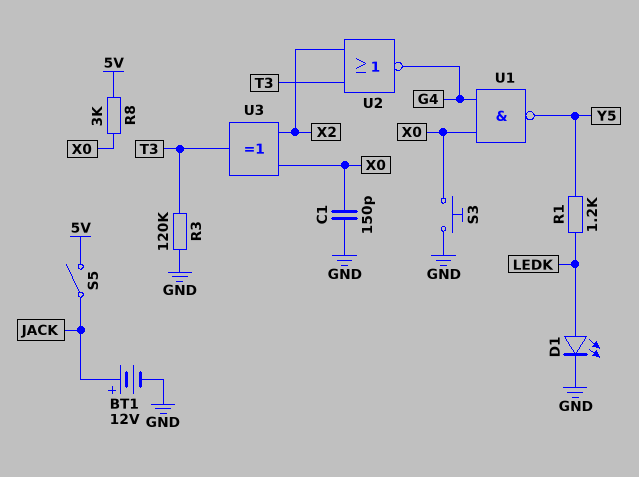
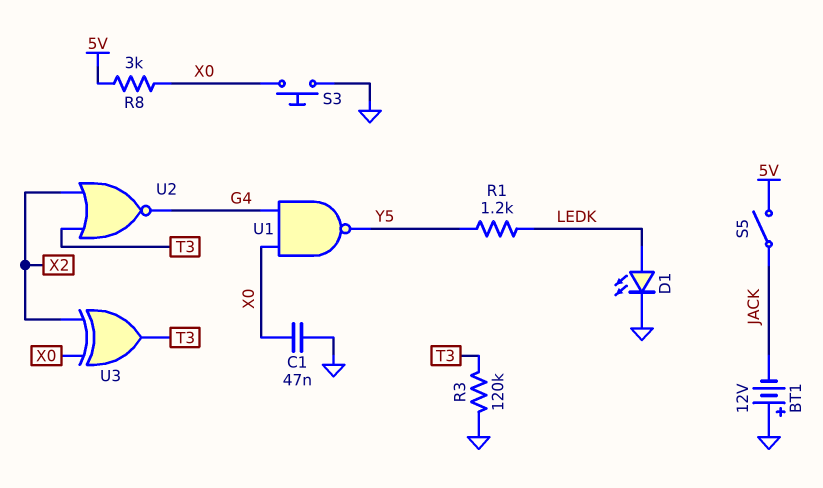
BT1: 12V (plus JACK, minus GND) -> 12V (plus GND, minus JACK)
C1: 150pF (GND, X0) -> 47nF (GND, X0)

